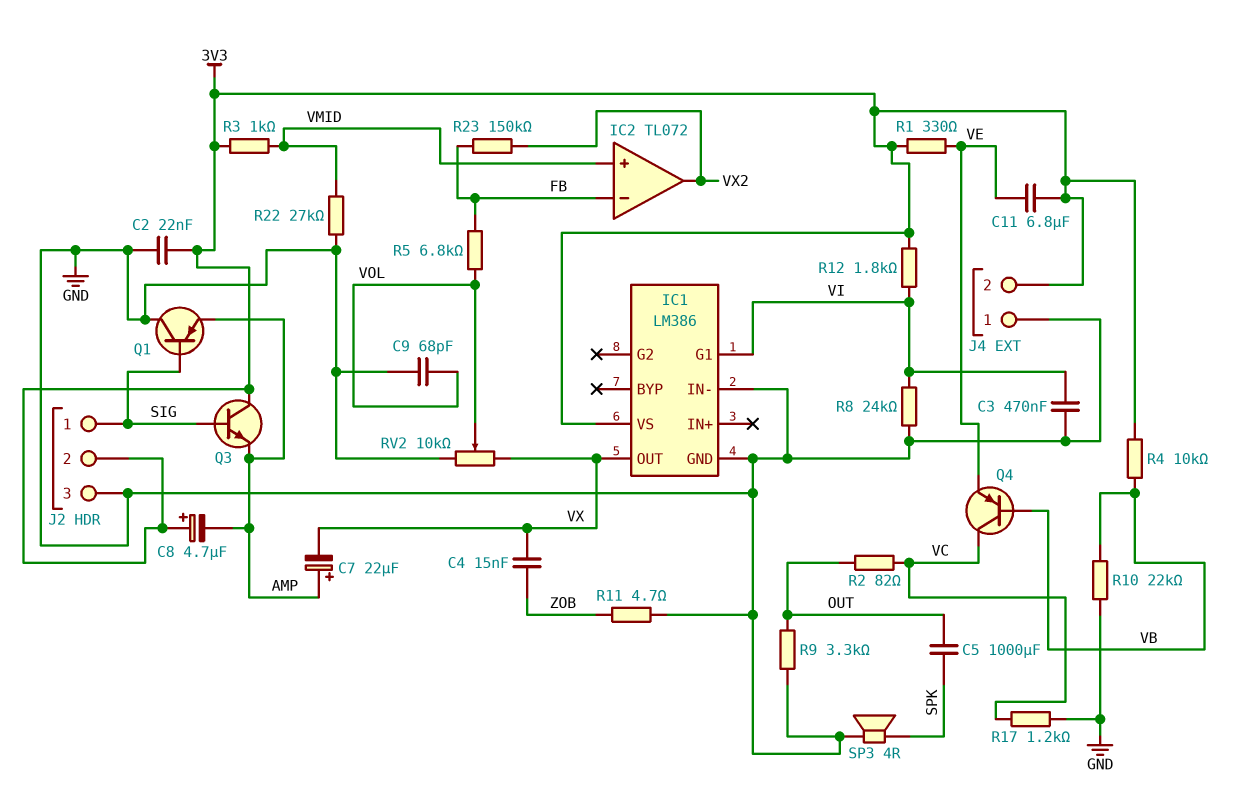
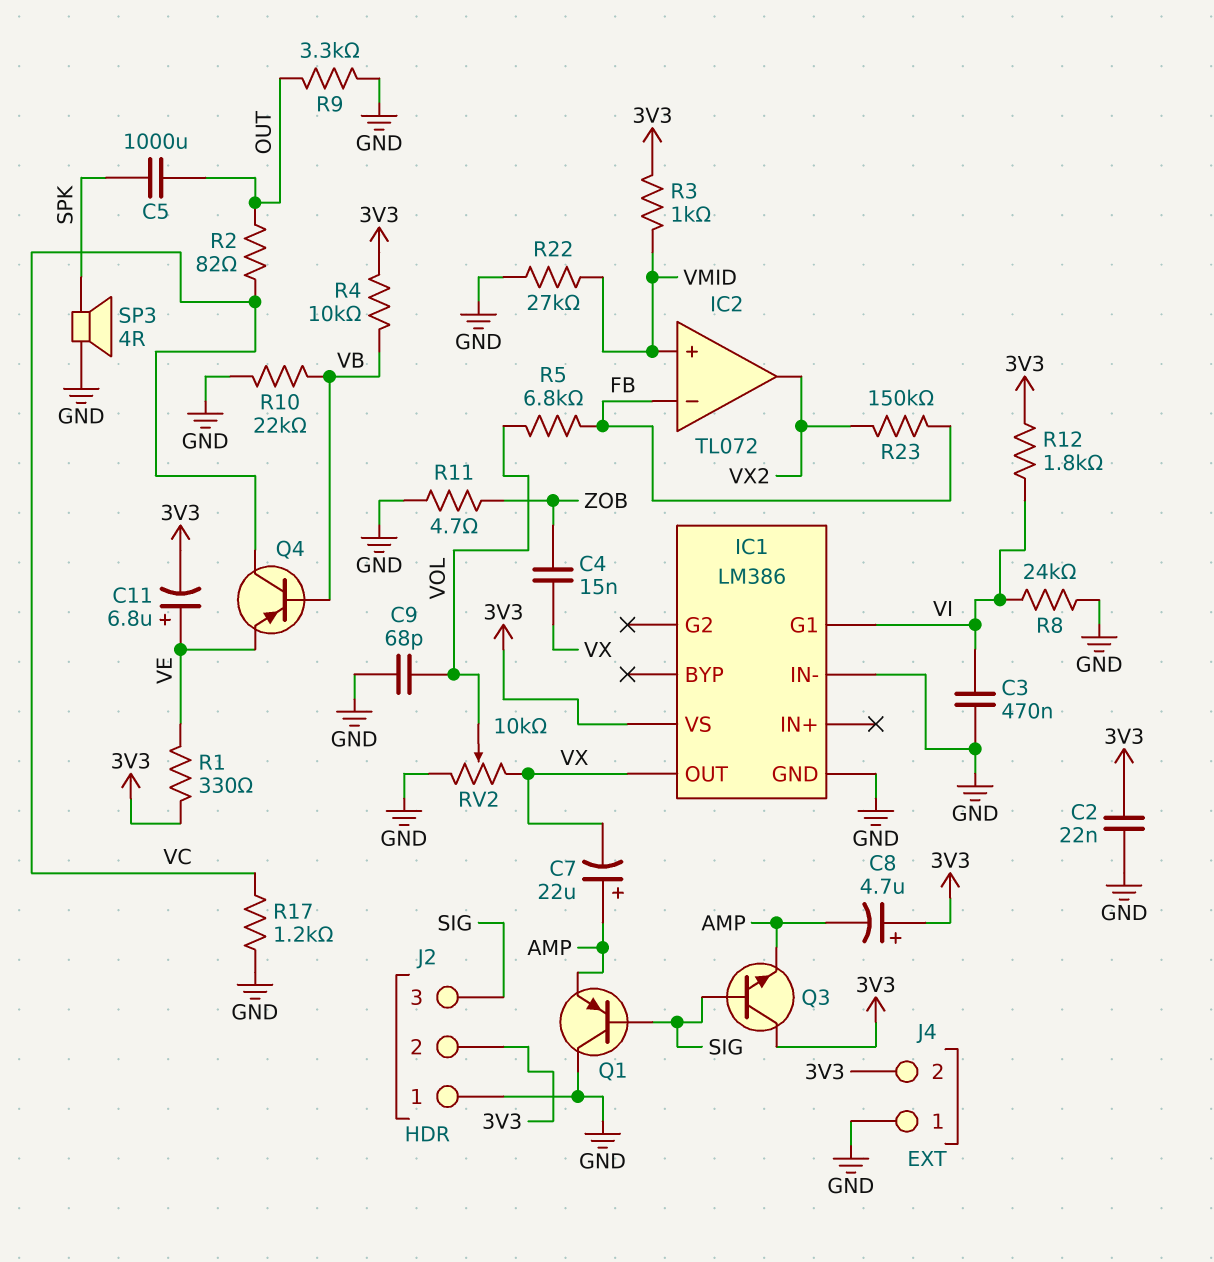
C11: 6.8uF (3V3, VE) -> 6.8uF (plus VE, minus 3V3)
J2 pin 1: SIG -> GND
J2 pin 3: GND -> SIG

